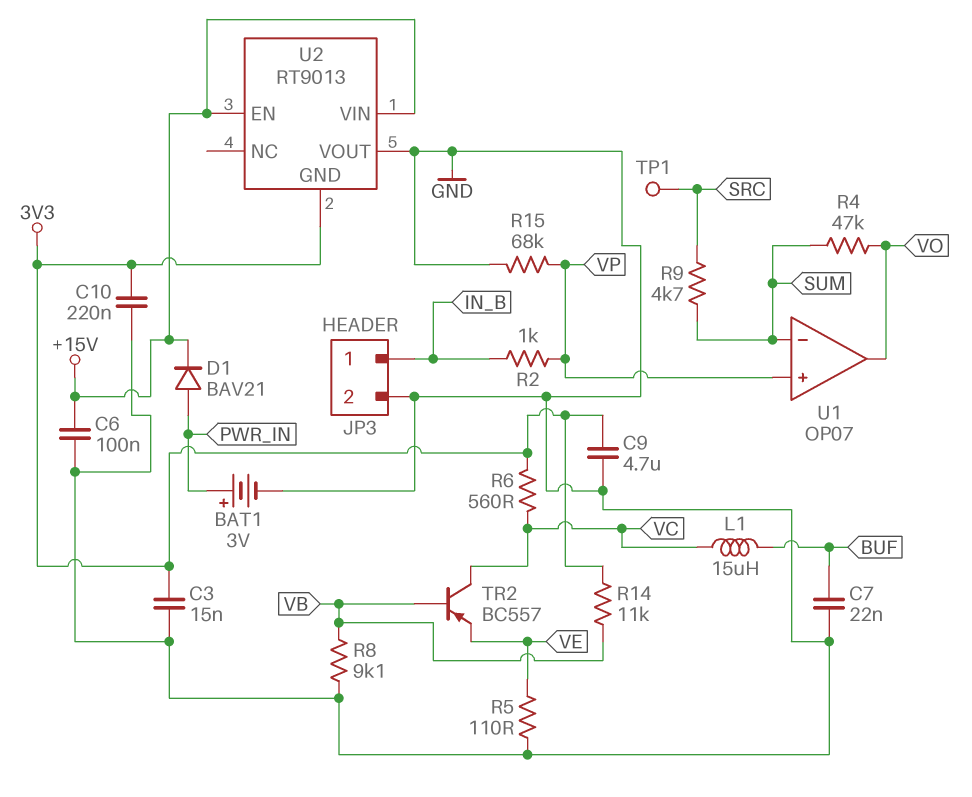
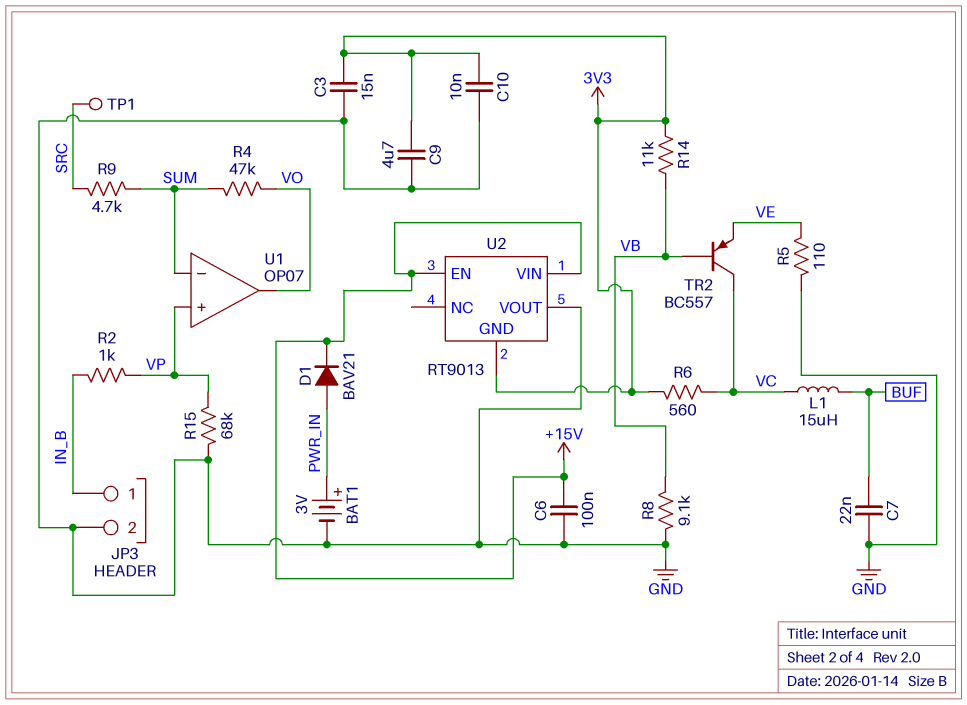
C10: 220nF (3V3, GND) -> 10nF (3V3, GND)

